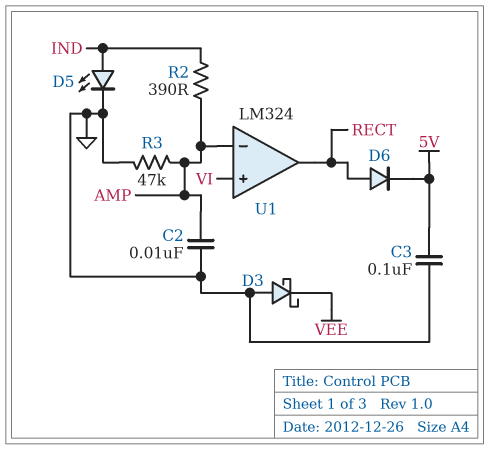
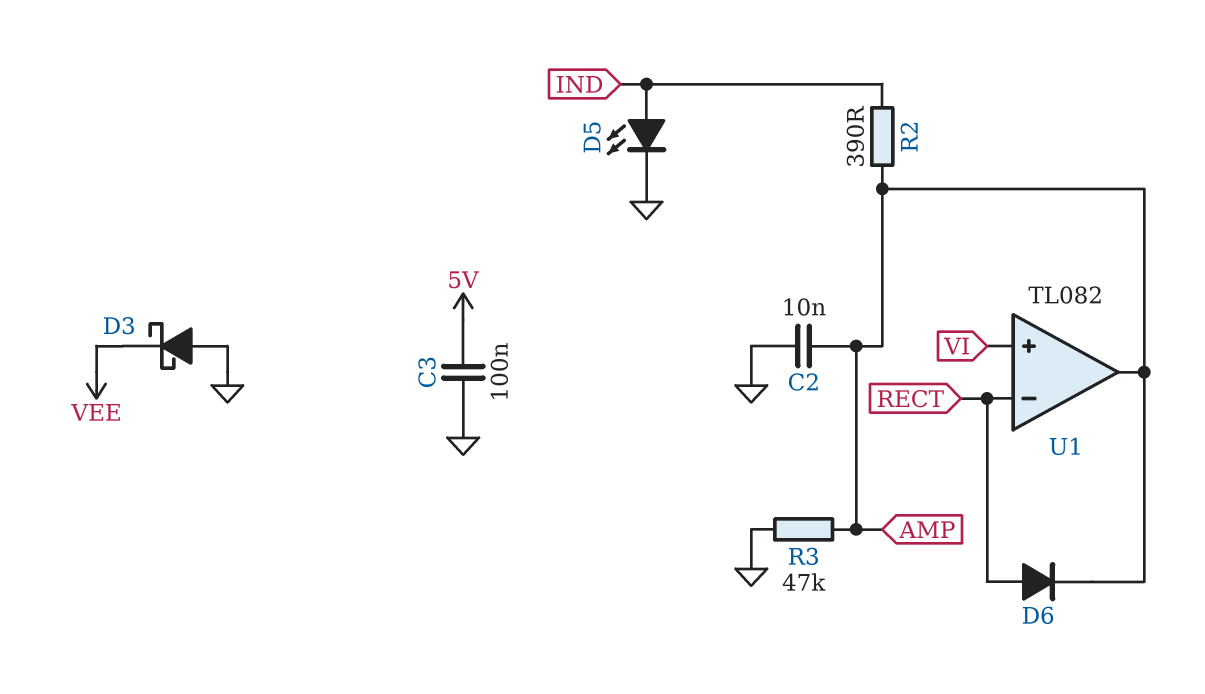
D6: diode (A RECT, K 5V) -> diode (A RECT, K AMP)
U1: LM324 -> TL082
U1 pin in-: AMP -> RECT
U1 pin out: RECT -> AMP

